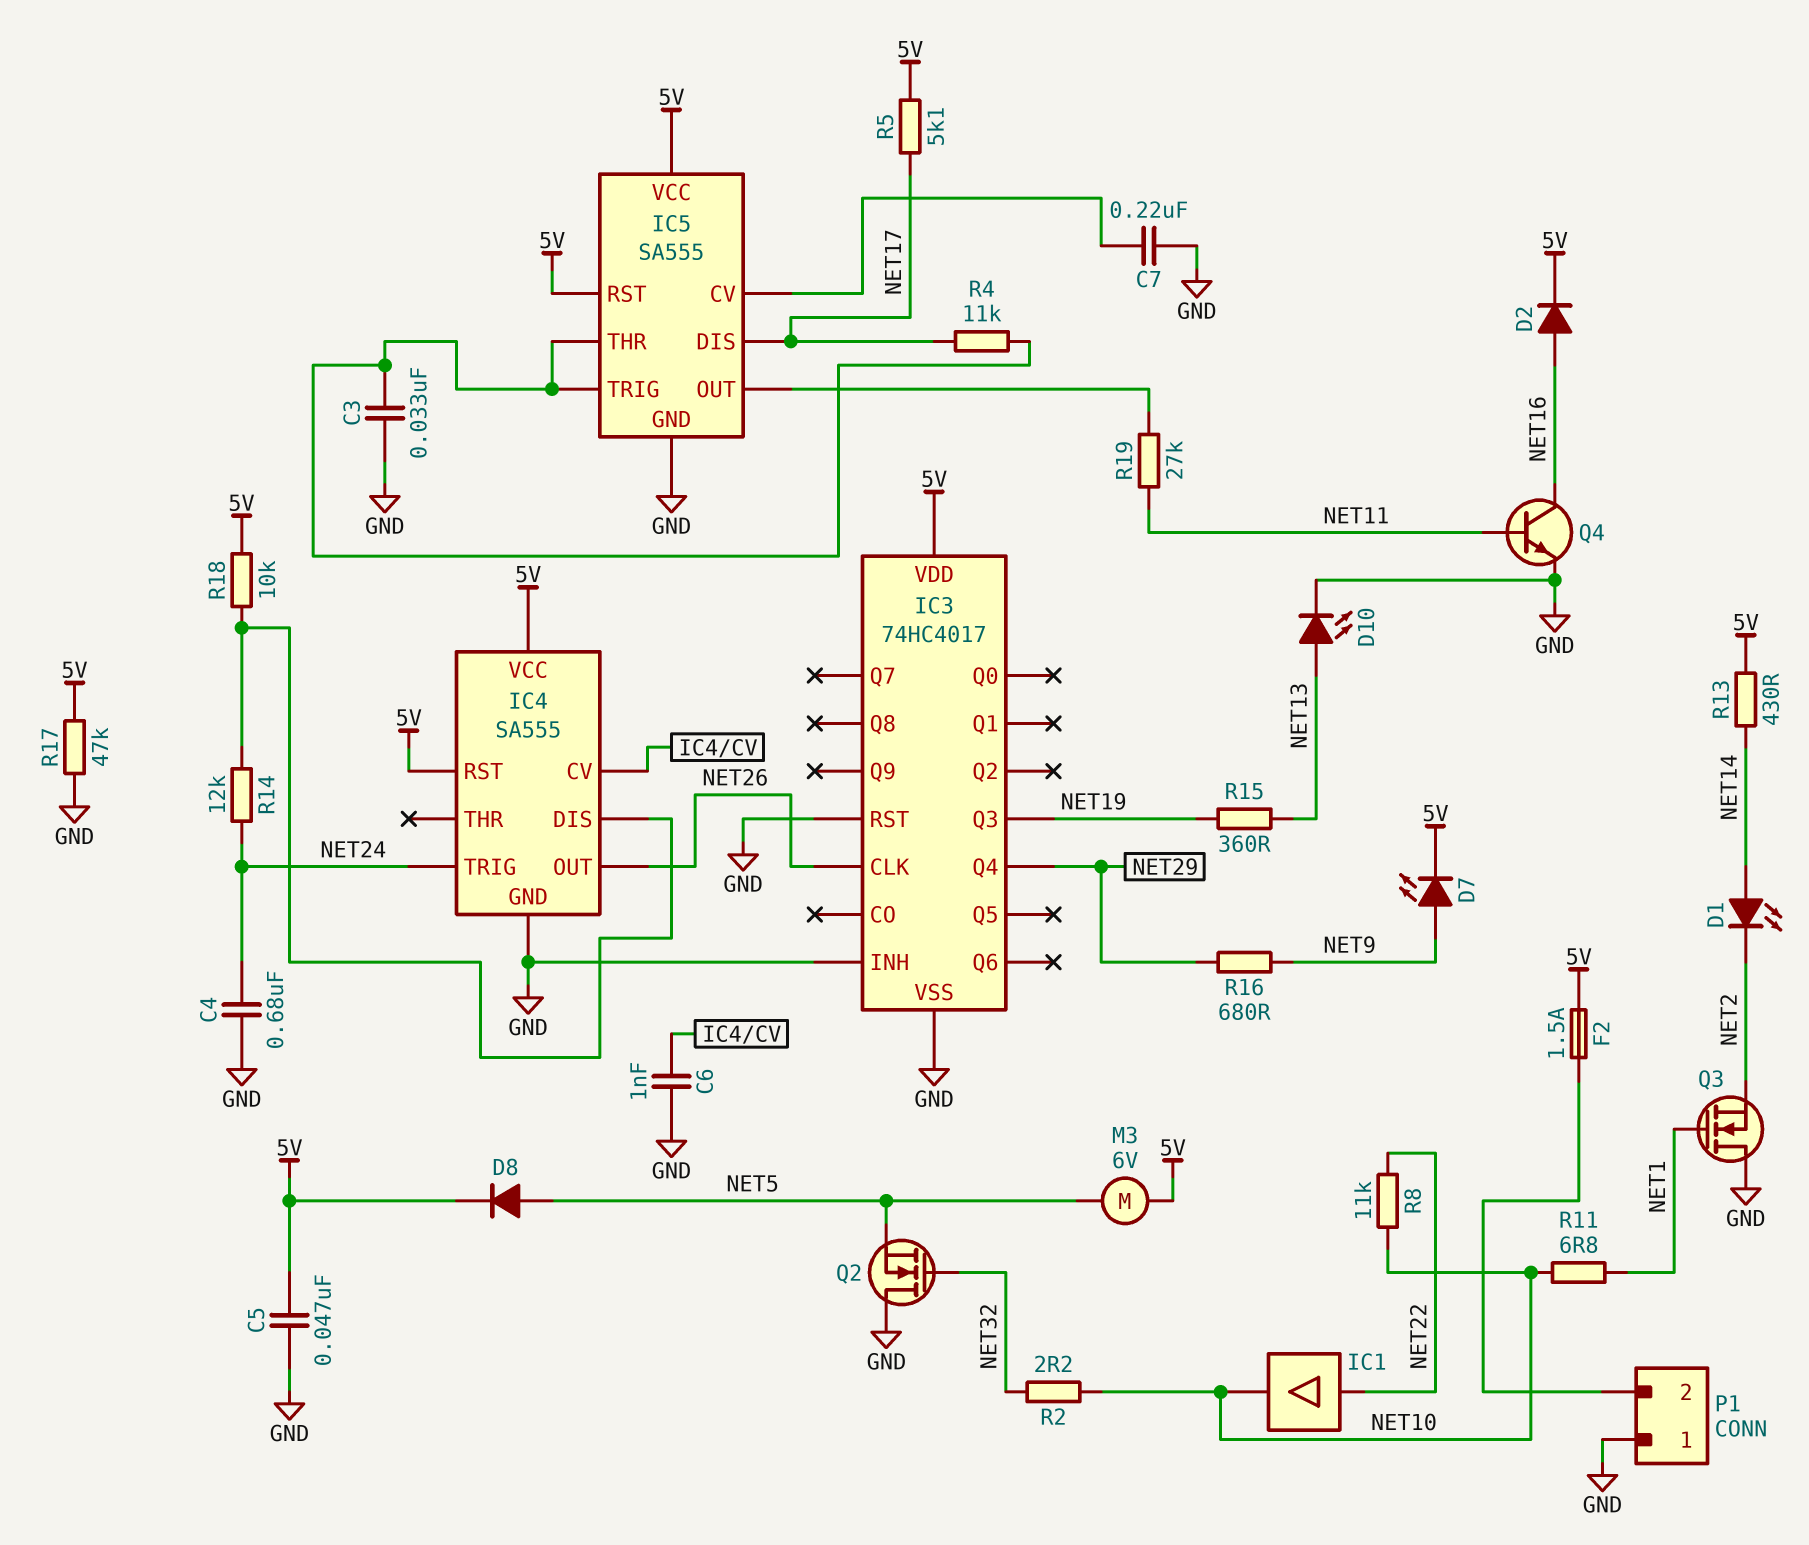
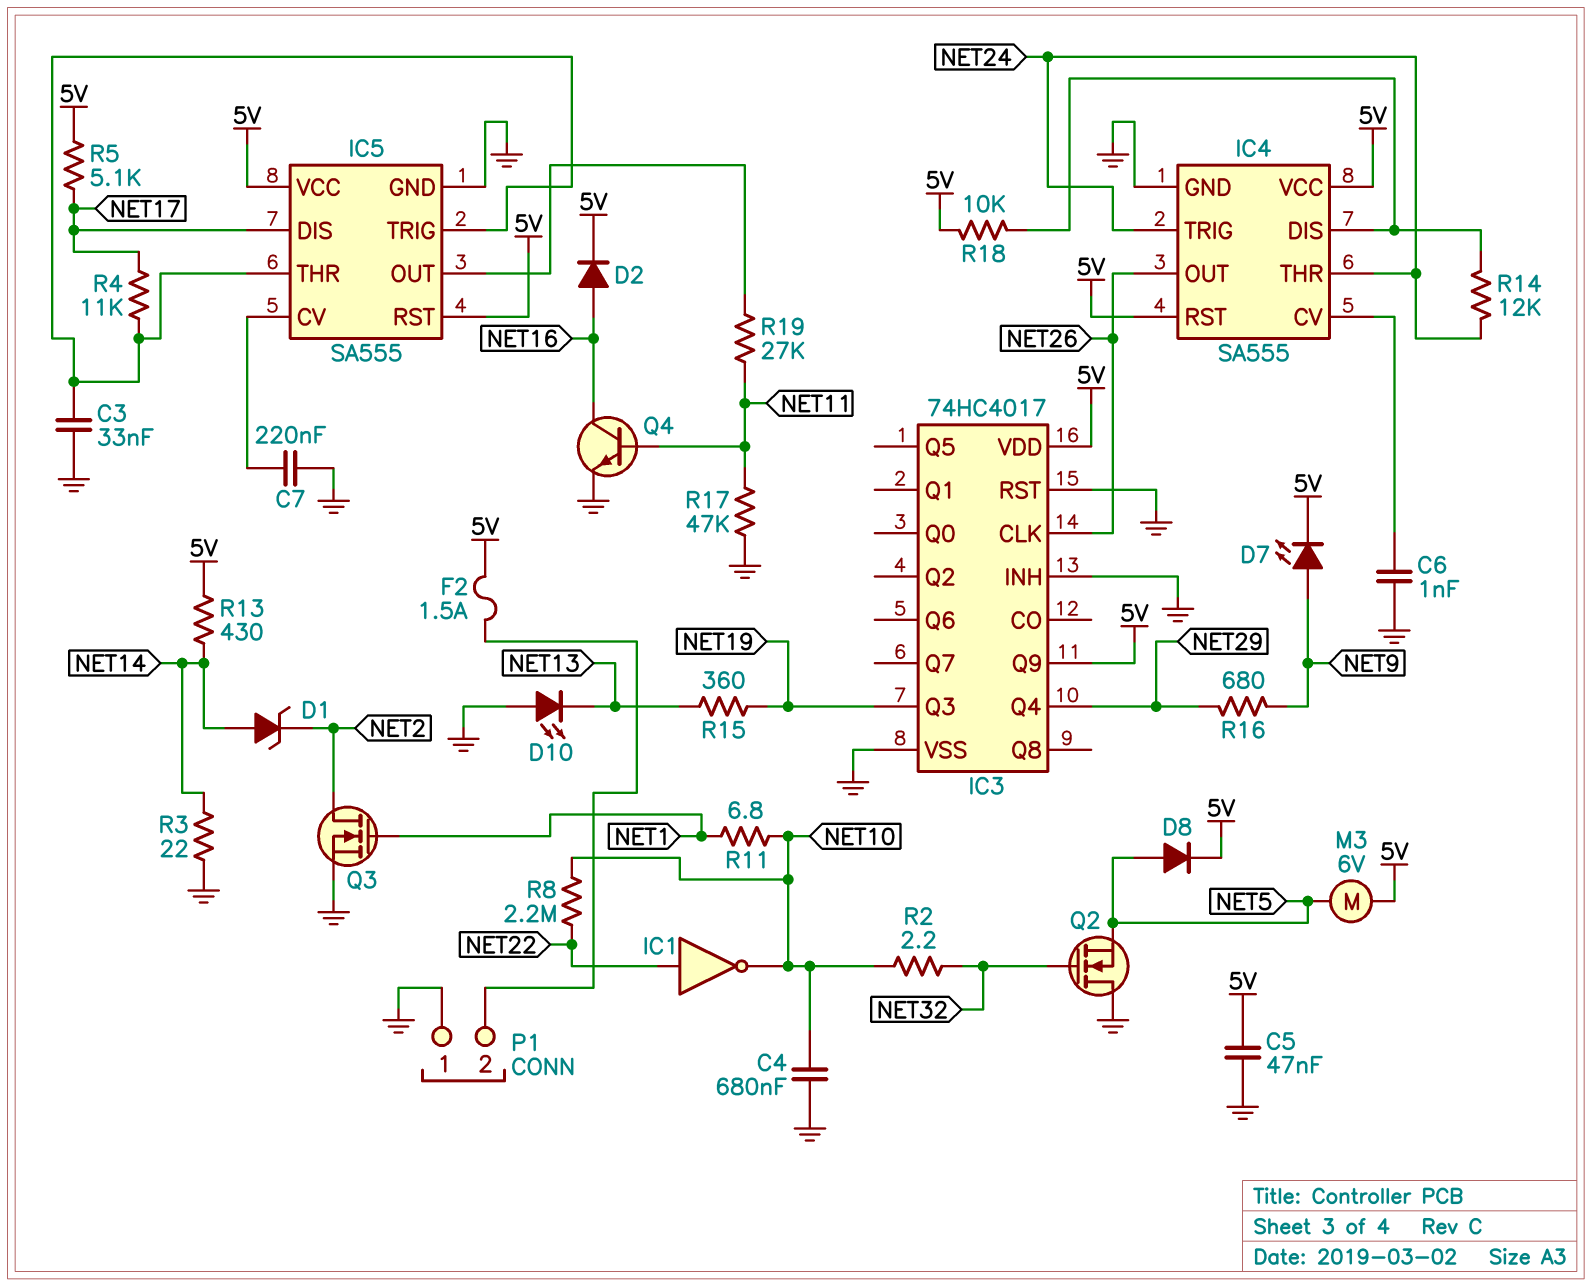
C4: 680nF (GND, NET24) -> 680nF (GND, NET10)
D1: LED (A NET14, K NET2) -> zener (A NET14, K NET2)
D10: LED (A NET13, K GND) -> LED (A GND, K NET13)
IC1: buffer (in NET22, out NET10) -> NOT (in NET22, out NET10)
IC3 pin Q9: none -> 5V
IC4 pin THR: none -> NET24
Q3: NMOS (G NET1, D GND, S NET2) -> NMOS (G NET1, D NET2, S GND)
R3: none -> 22 (GND, NET14)
R8: 11k (NET10, NET22) -> 2.2M (NET10, NET22)
R17: 47k (5V, GND) -> 47k (GND, NET11)

